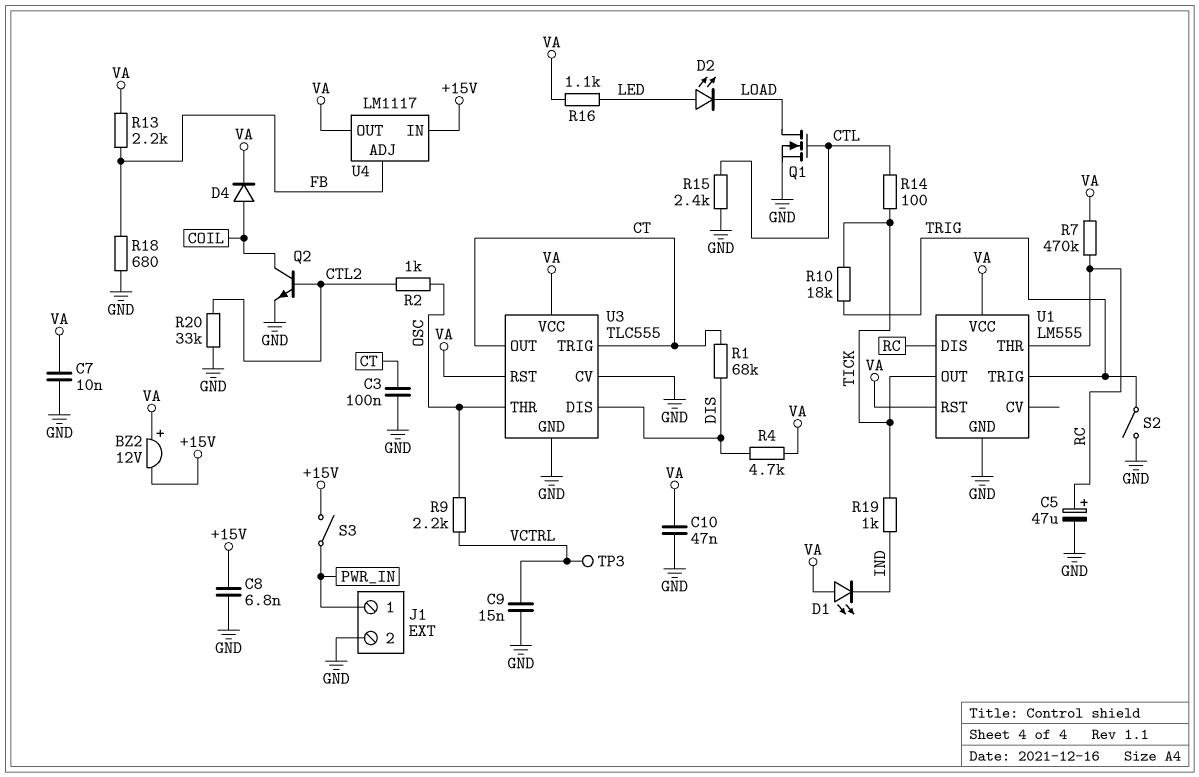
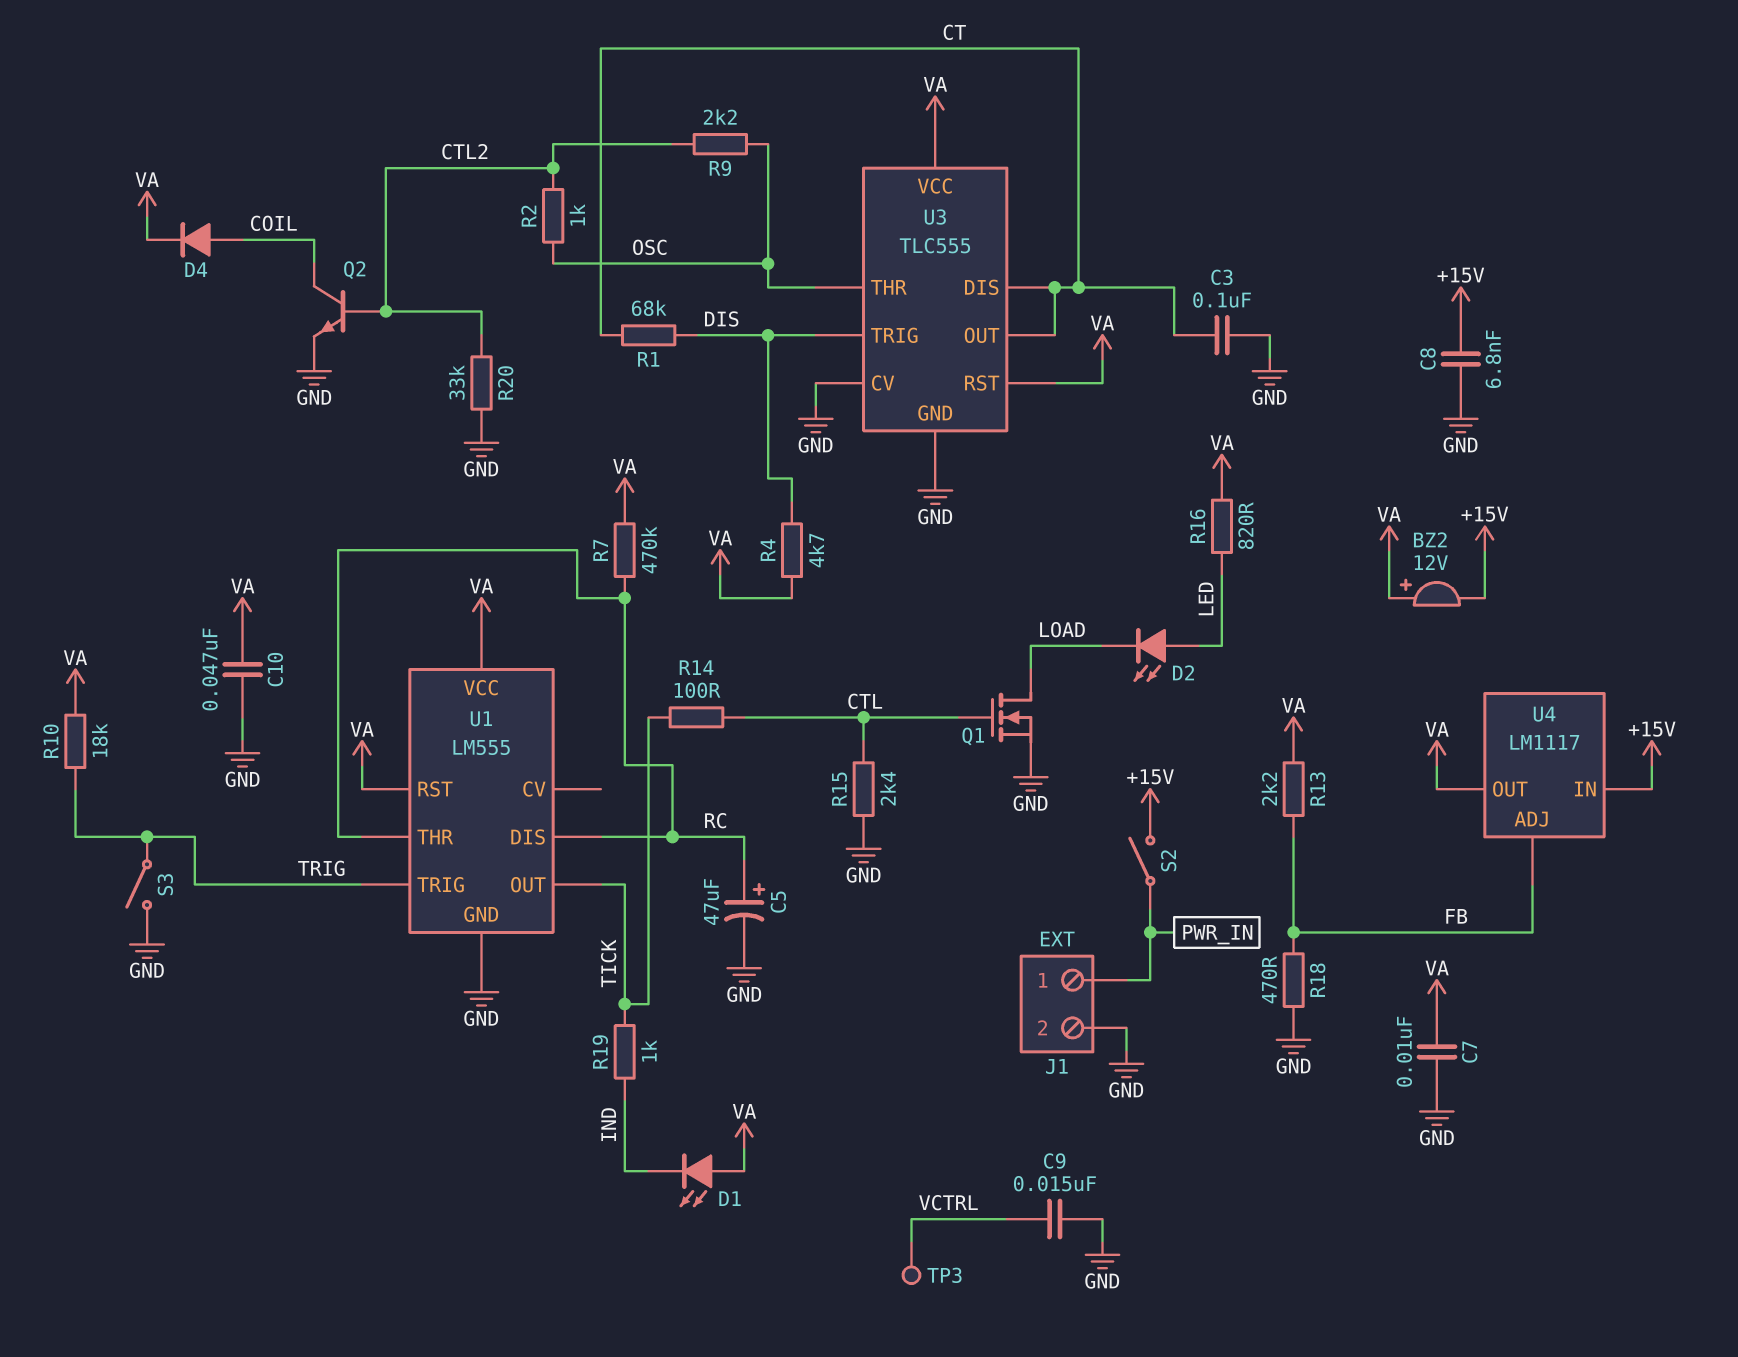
R9: 2.2k (OSC, VCTRL) -> 2.2k (CTL2, OSC)
R10: 18k (TICK, TRIG) -> 18k (TRIG, VA)
R16: 1.1k (LED, VA) -> 820 (LED, VA)
R18: 680 (FB, GND) -> 470 (FB, GND)
S2: switch (GND, TRIG) -> switch (+15V, PWR_IN)
S3: switch (+15V, PWR_IN) -> switch (GND, TRIG)
U3 pin DIS: DIS -> CT
U3 pin TRIG: CT -> DIS

